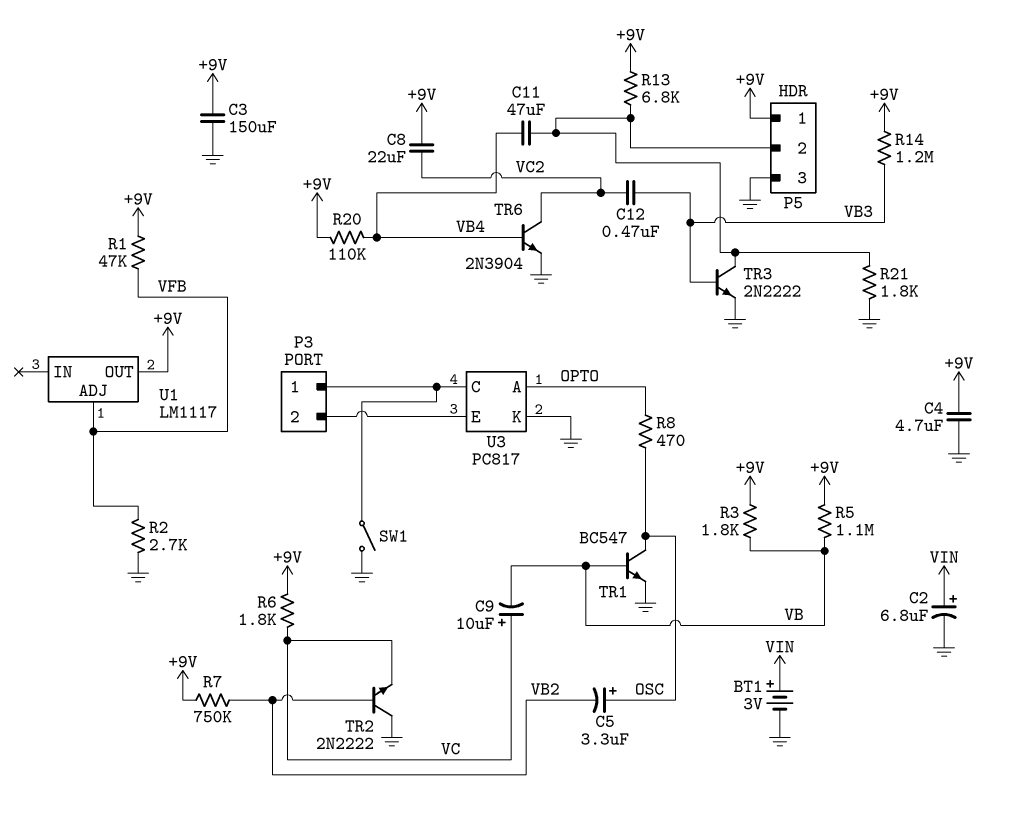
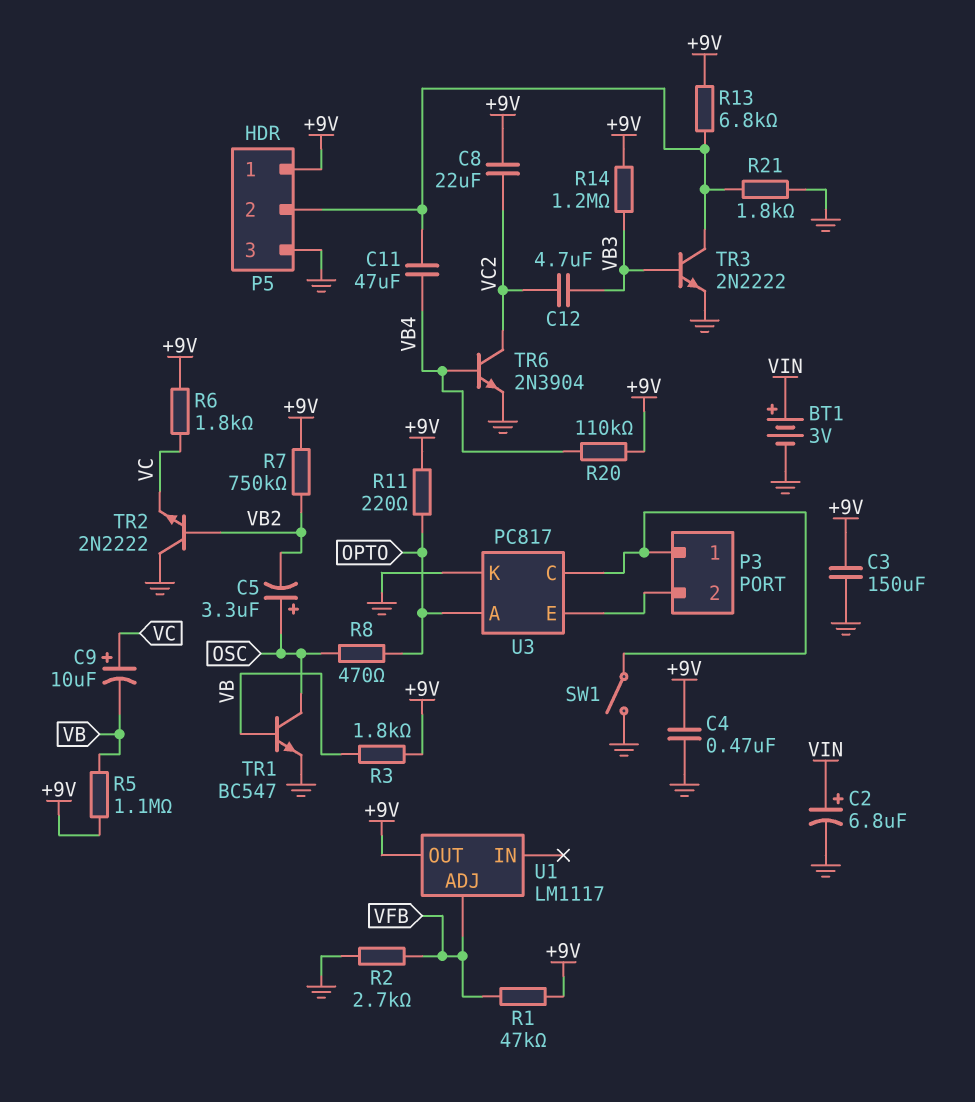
C4: 4.7uF (+9V, GND) -> 470nF (+9V, GND)
C12: 470nF (VB3, VC2) -> 4.7uF (VB3, VC2)
R11: none -> 220 (+9V, OPTO)

